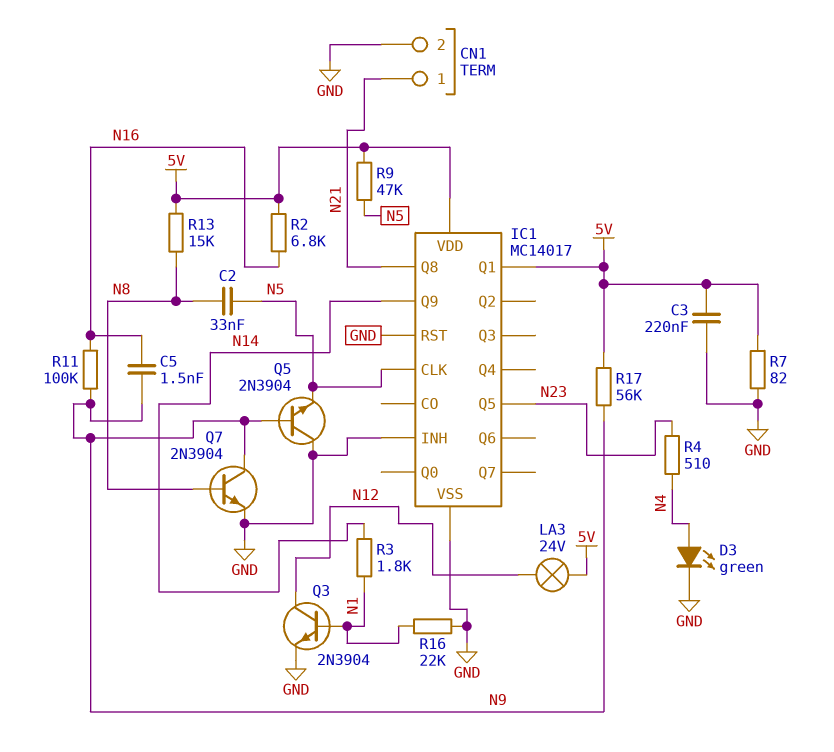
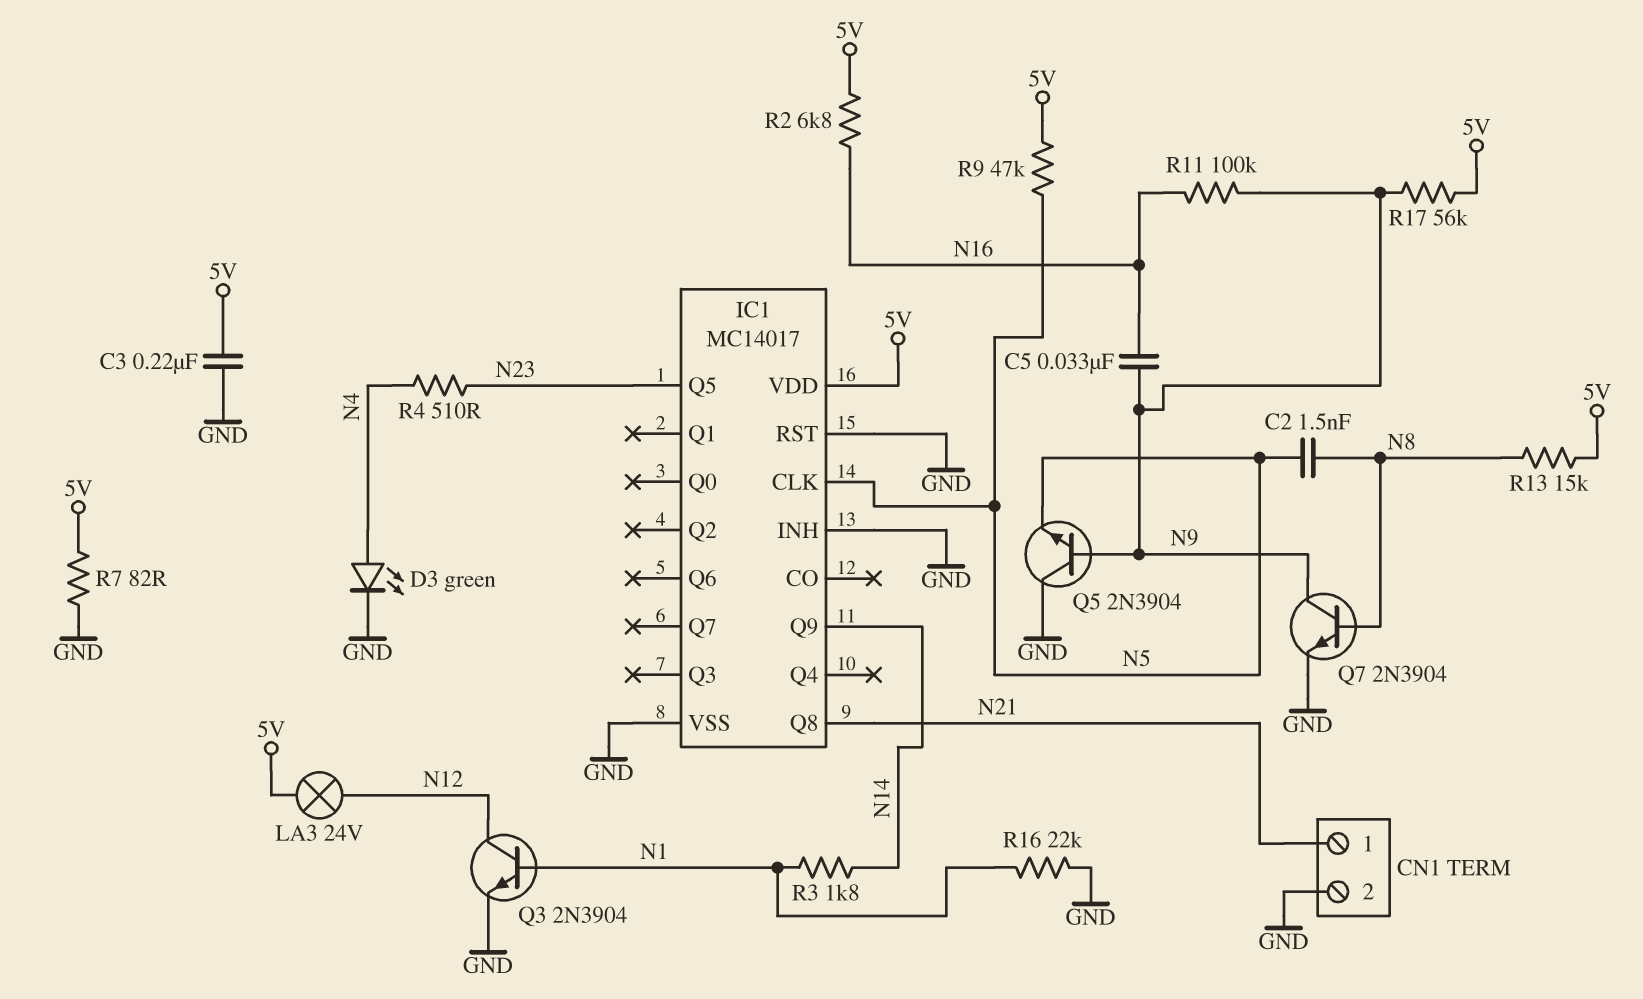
C2: 33nF (N5, N8) -> 1.5nF (N5, N8)
C5: 1.5nF (N9, N16) -> 33nF (N9, N16)
IC1 pin Q1: 5V -> none

